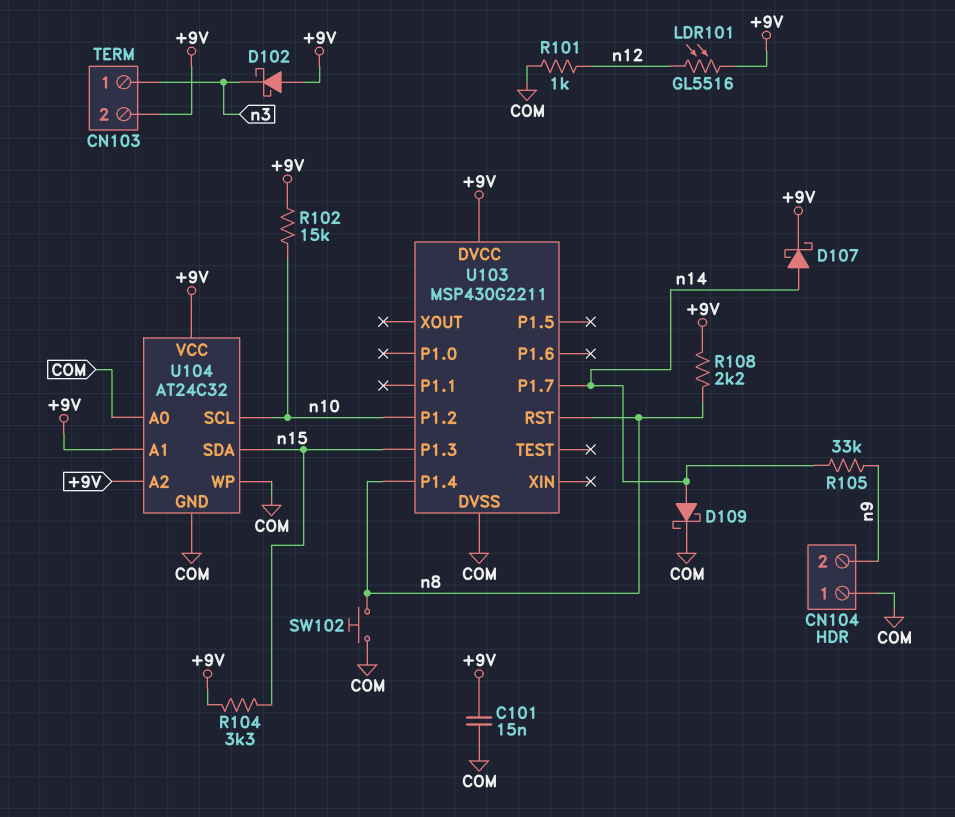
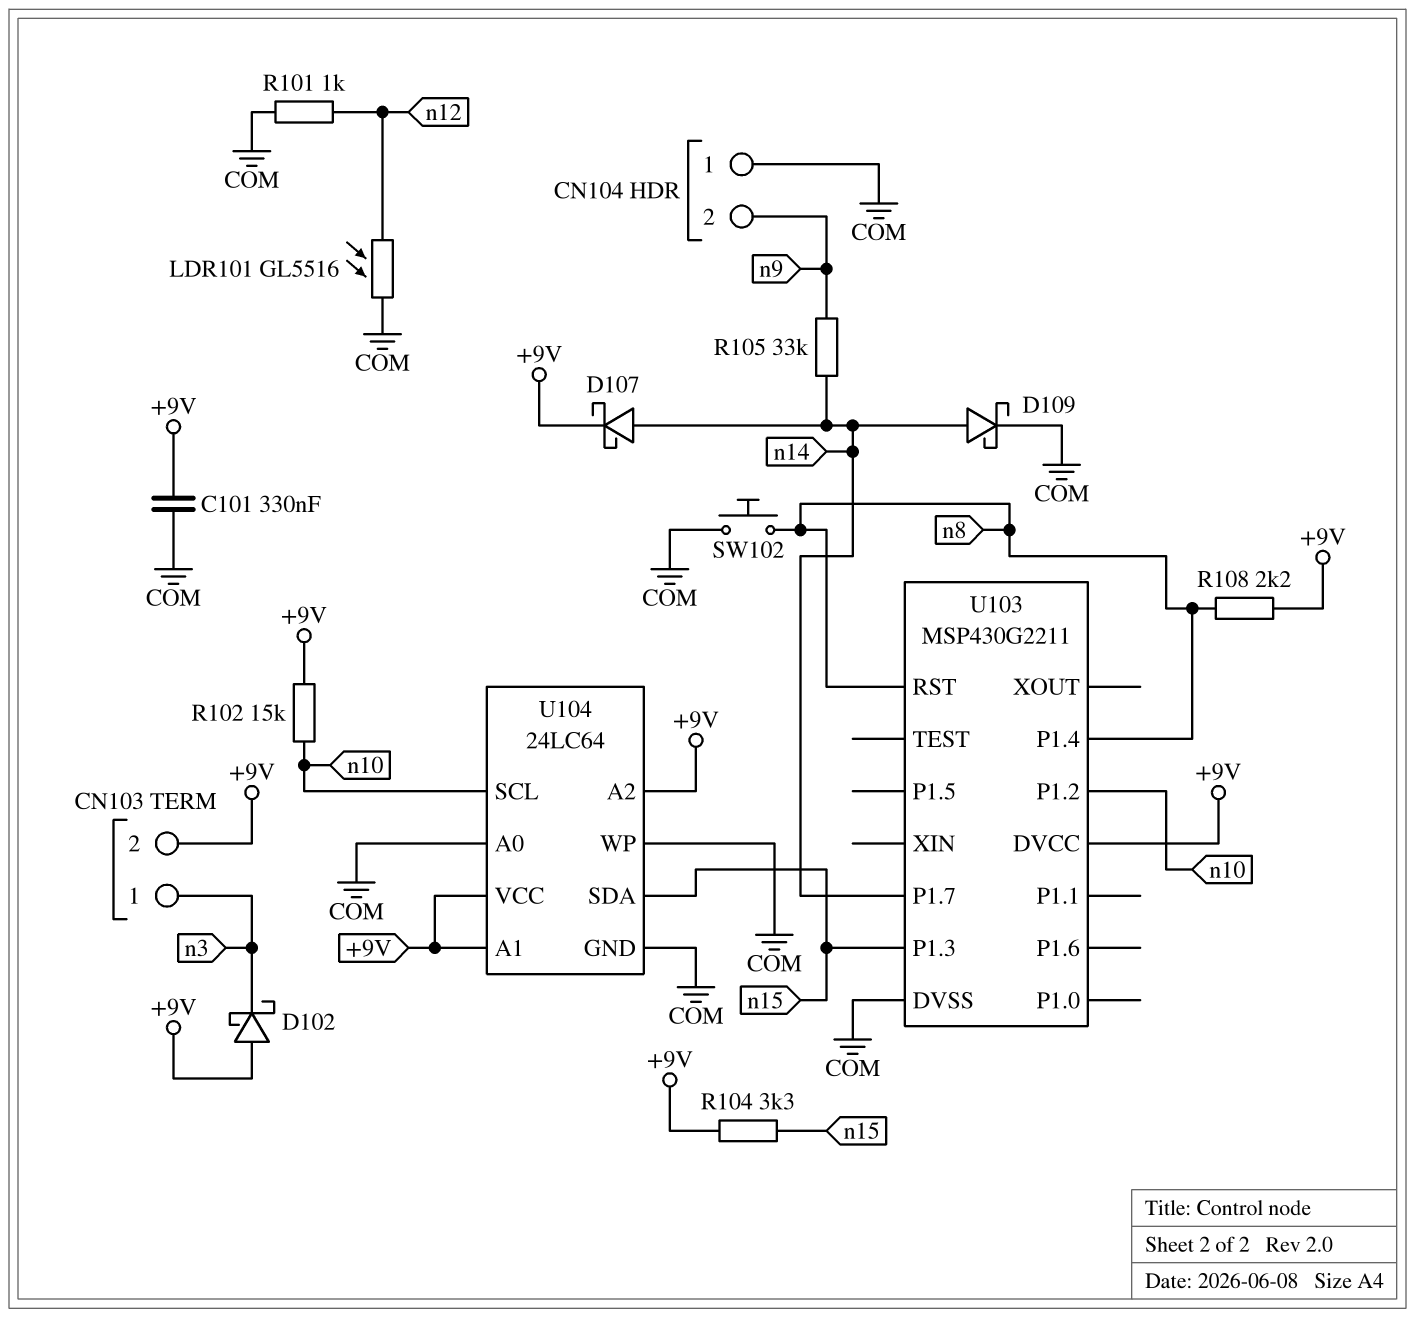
C101: 15nF (+9V, COM) -> 330nF (+9V, COM)
LDR101: GL5516 (+9V, n12) -> GL5516 (COM, n12)
U104: AT24C32 -> 24LC64

